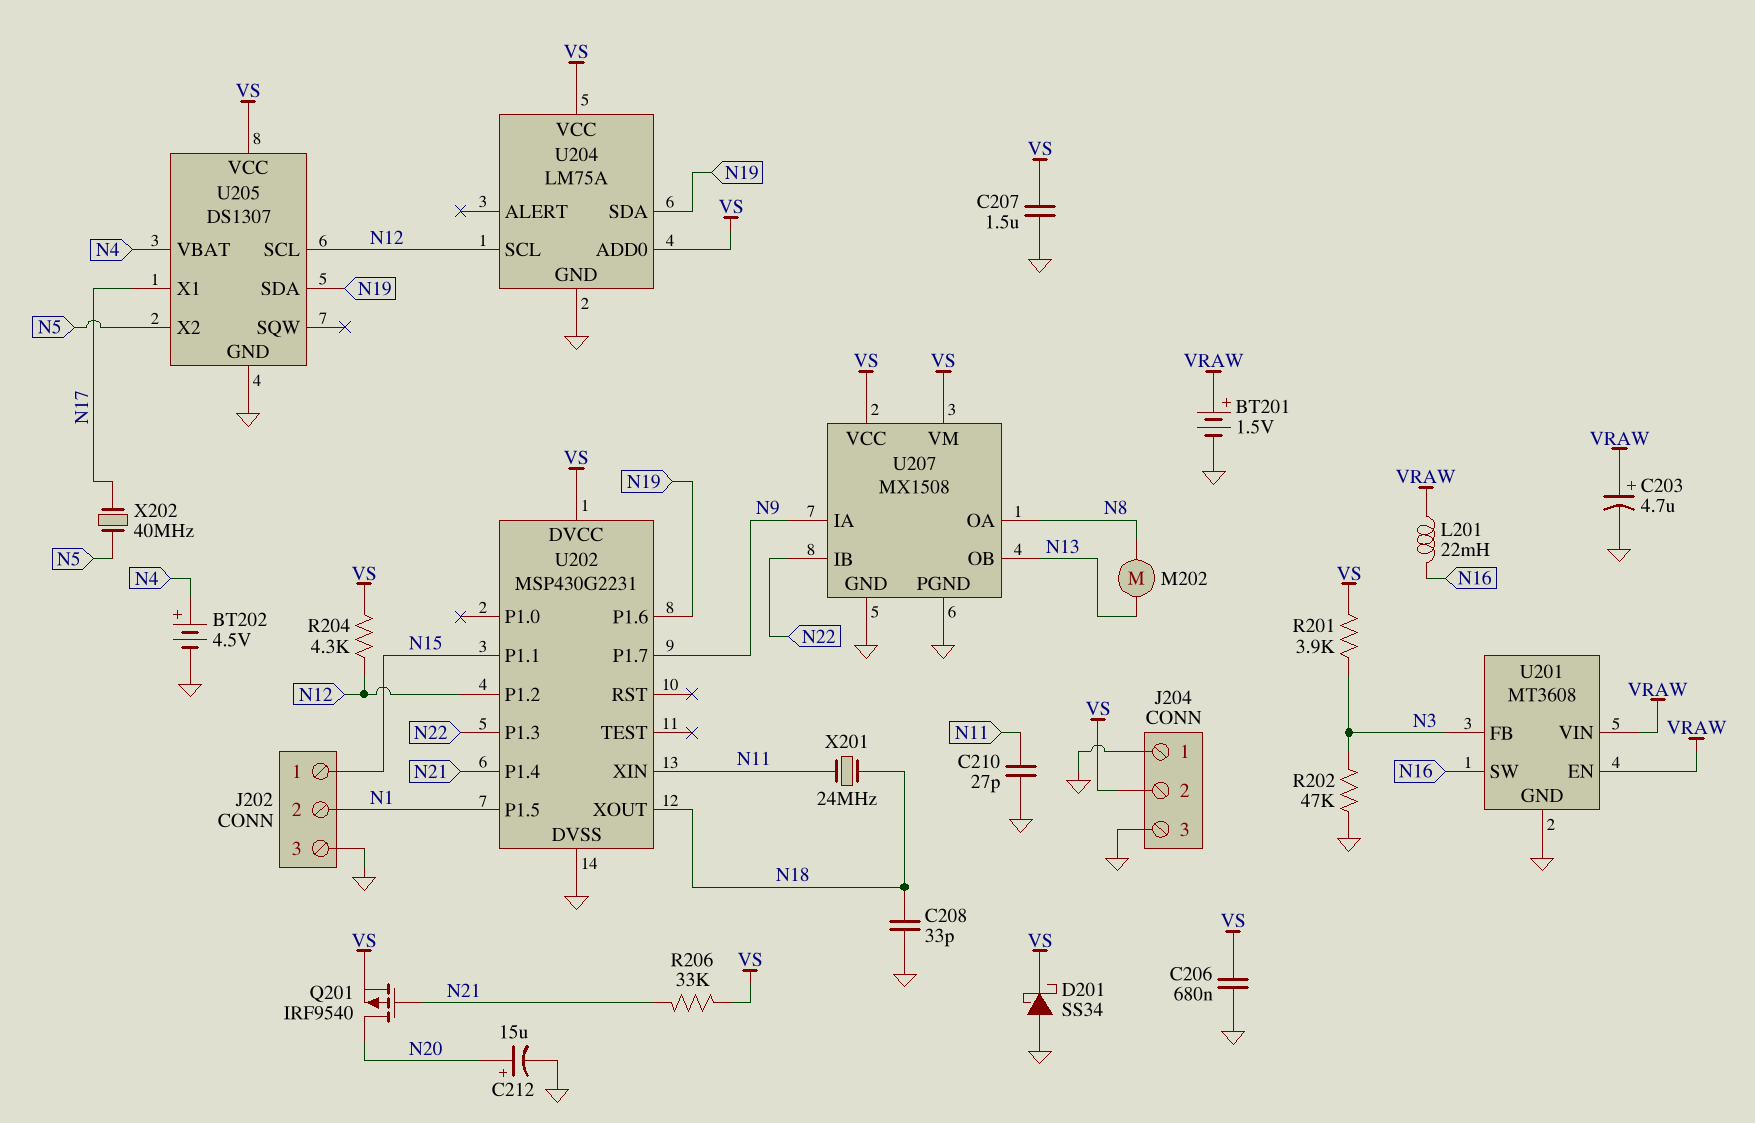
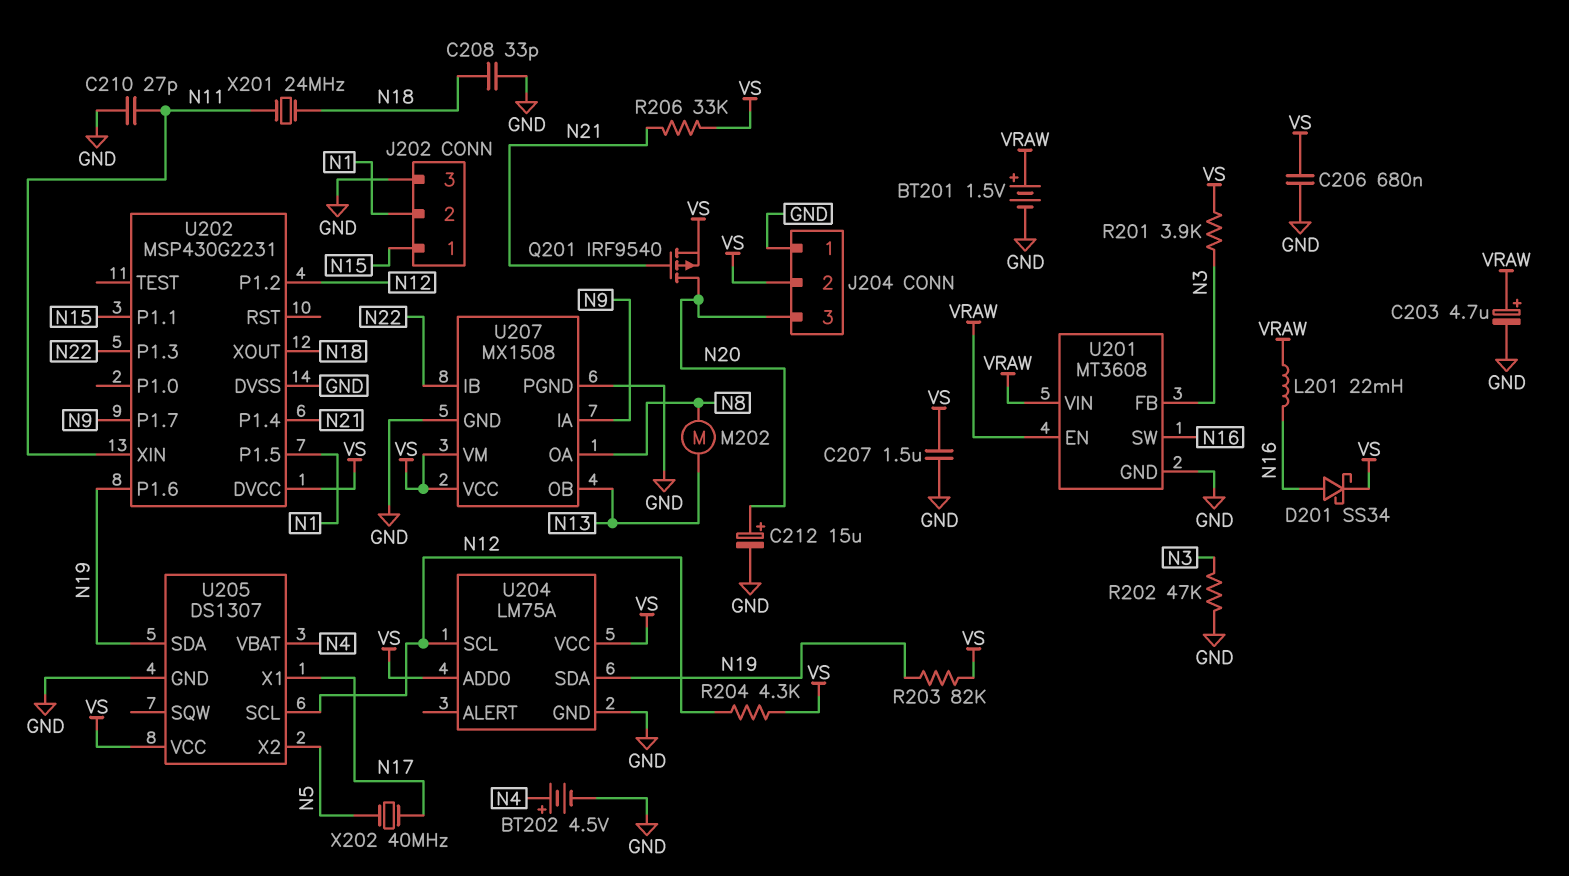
D201: schottky SS34 (A GND, K VS) -> schottky SS34 (A N16, K VS)
J204 pin 3: GND -> N20
R203: none -> 82k (N19, VS)

